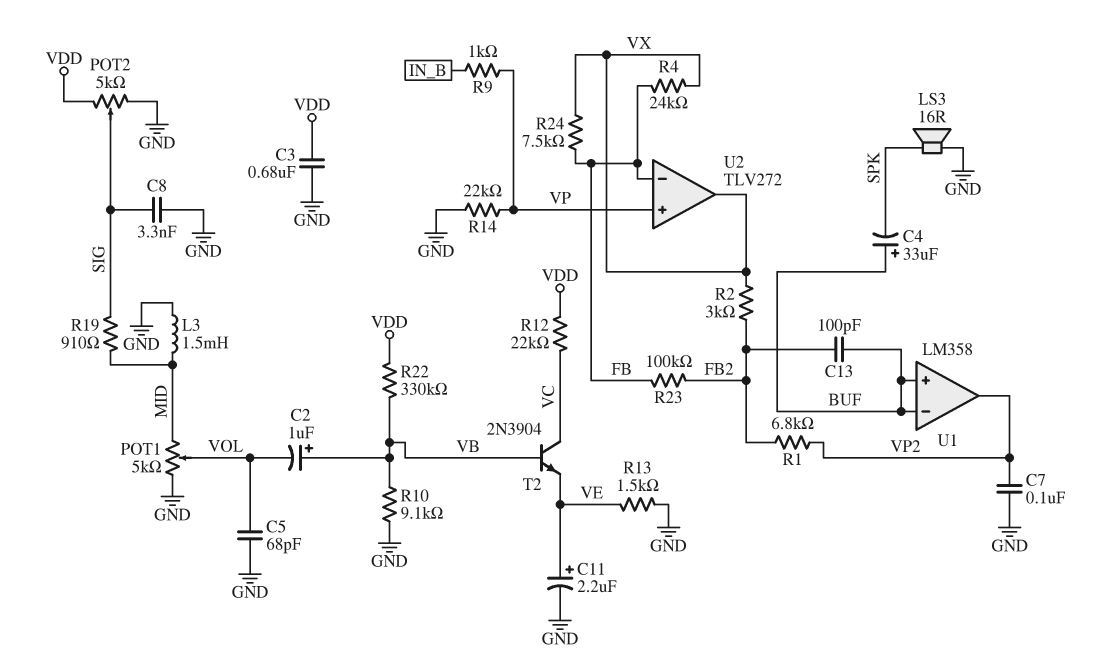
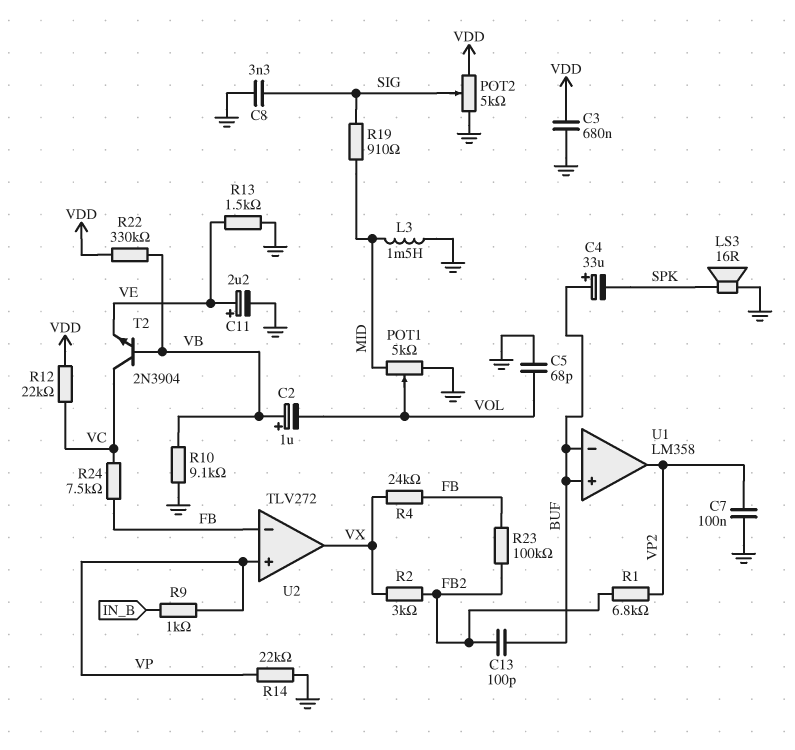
R24: 7.5k (FB, VX) -> 7.5k (FB, VC)

